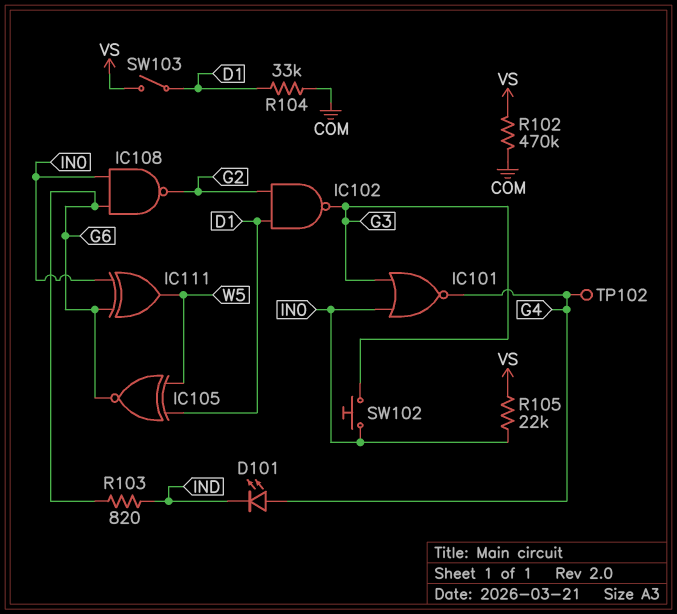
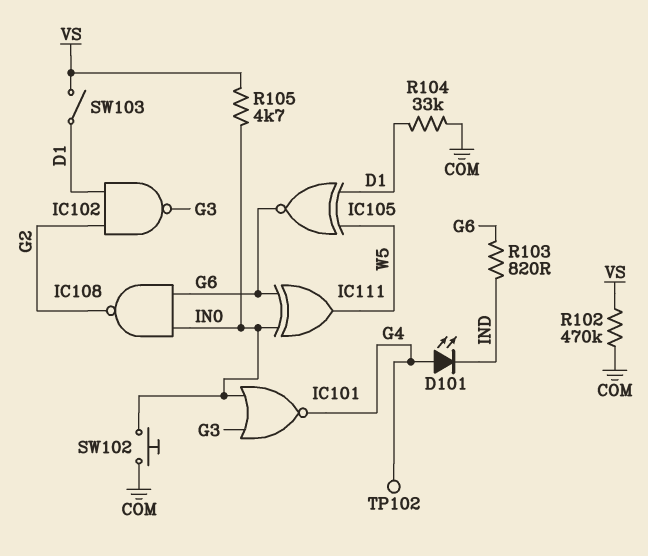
R105: 22k (IN0, VS) -> 4.7k (IN0, VS)
SW102: button (G3, IN0) -> button (COM, IN0)

